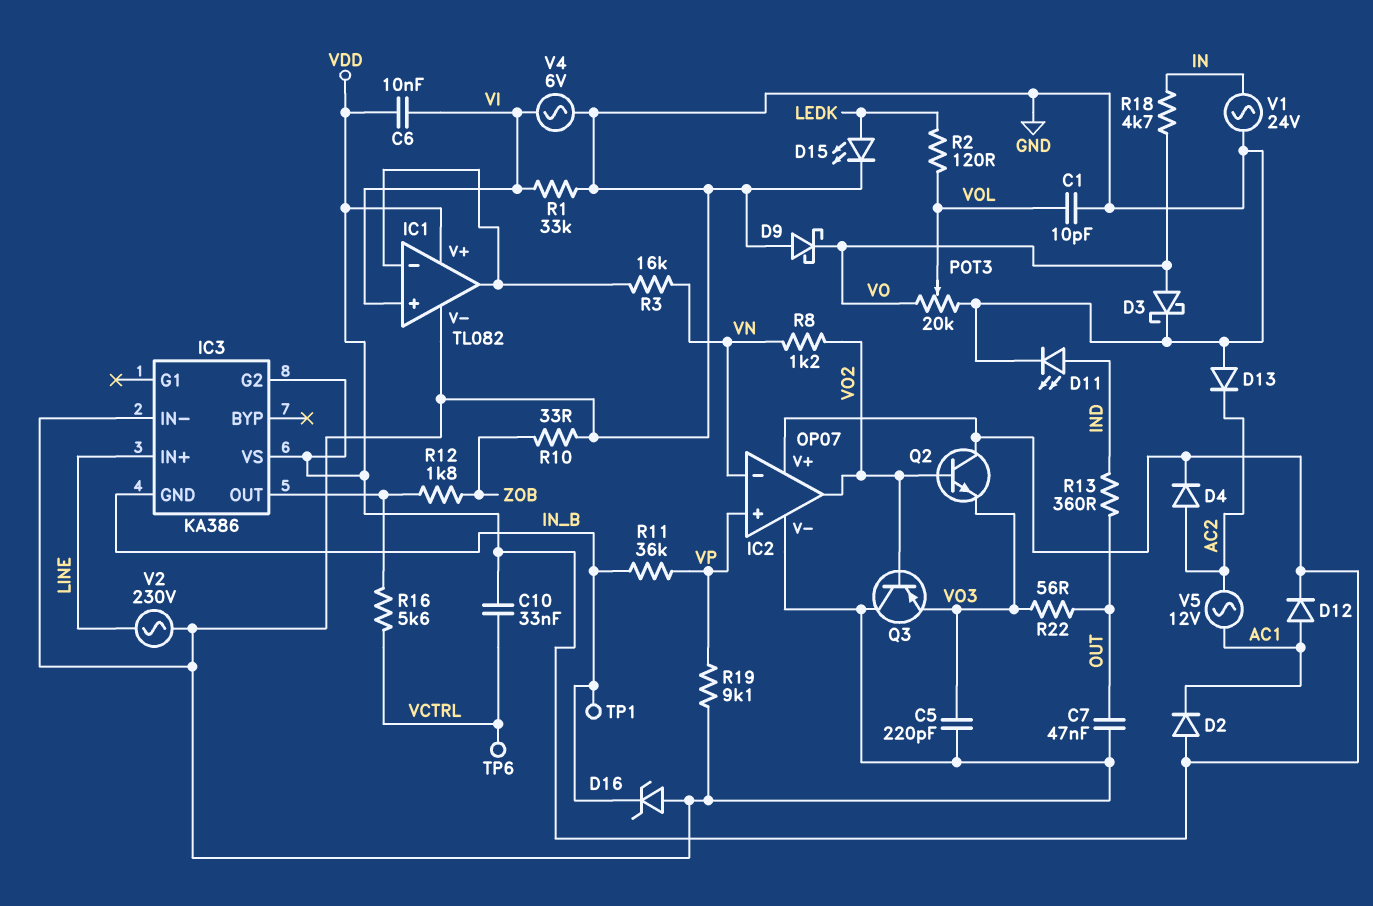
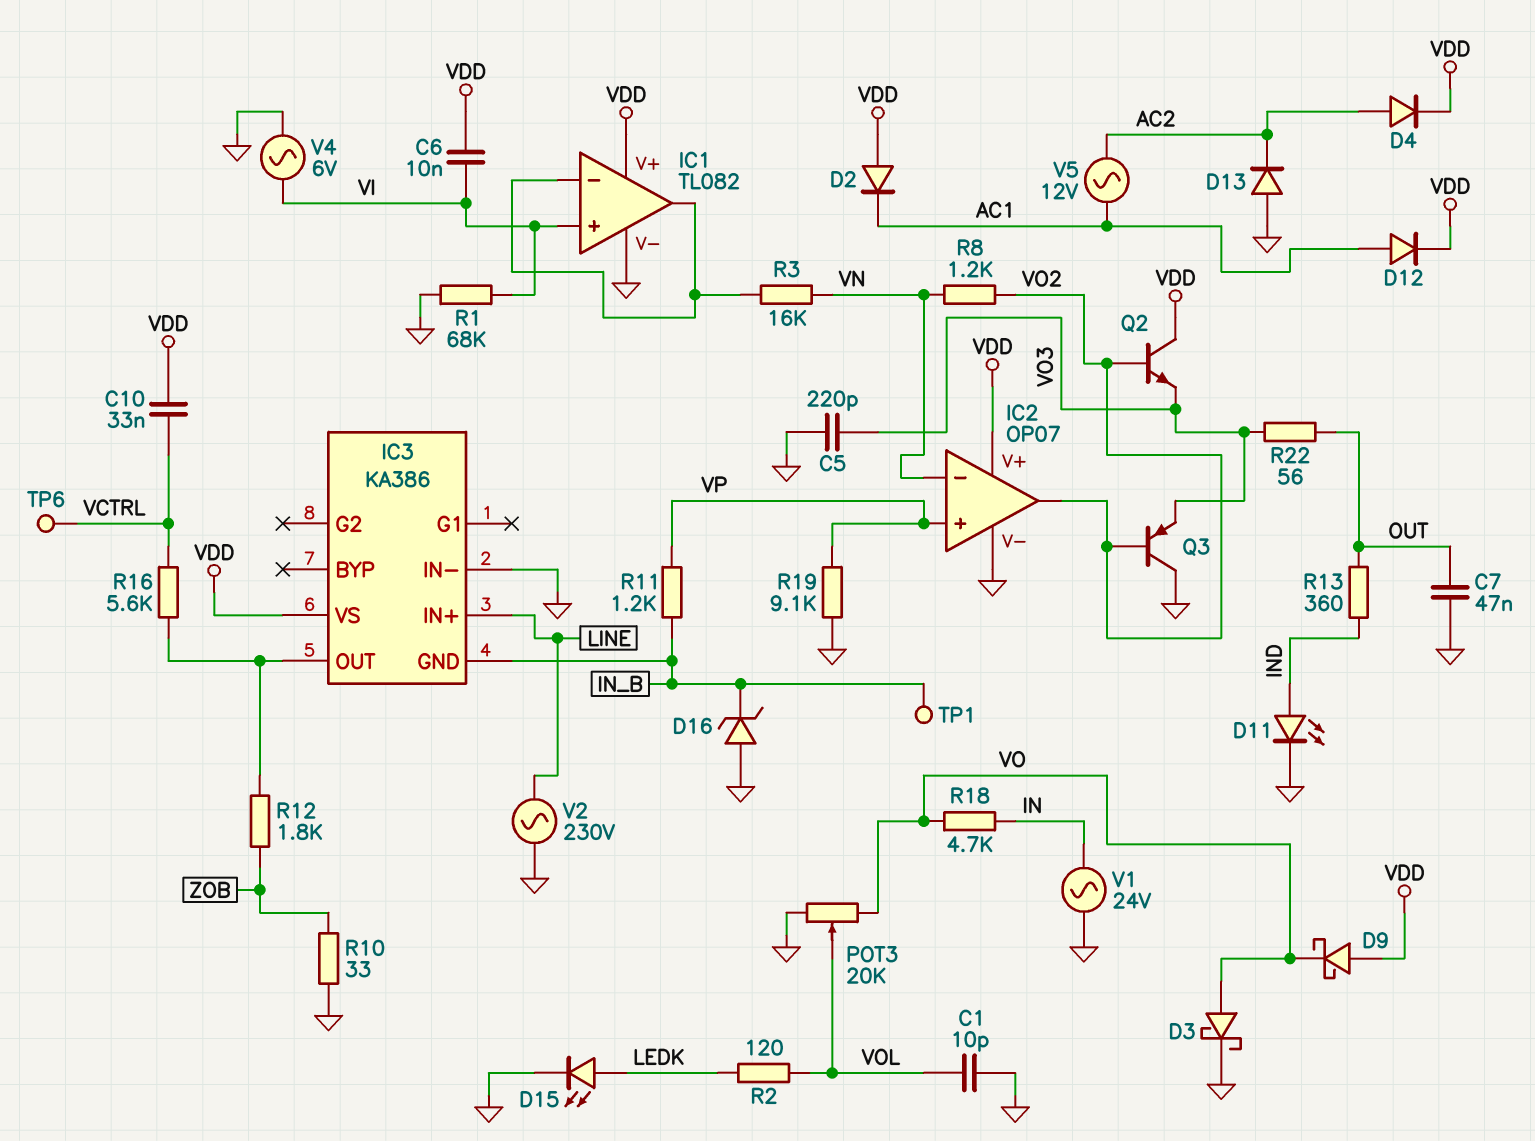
D9: schottky (A GND, K VO) -> schottky (A VDD, K VO)
IC3 pin G2: VDD -> none
R1: 33k (GND, VI) -> 68k (GND, VI)
R11: 36k (IN_B, VP) -> 1.2k (IN_B, VP)

